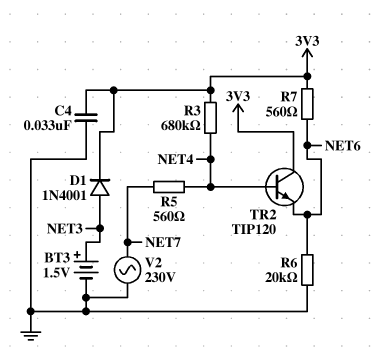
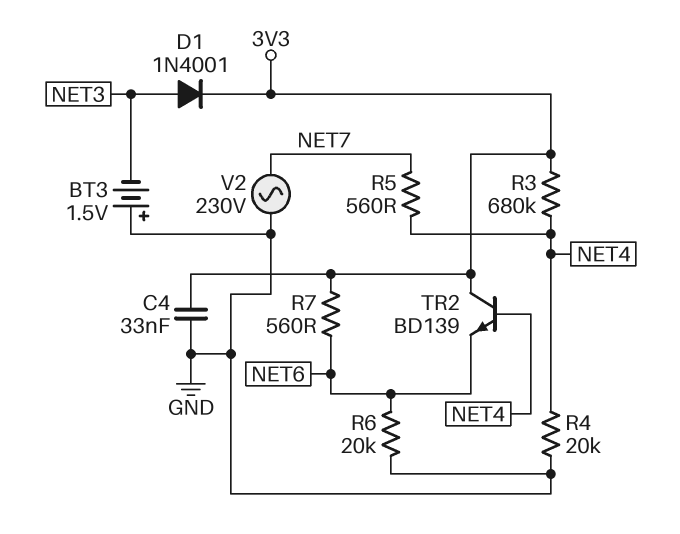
BT3: 1.5V (plus NET3, minus GND) -> 1.5V (plus GND, minus NET3)
R4: none -> 20k (GND, NET4)
TR2: NPN TIP120 (B NET4, C 3V3, E NET6) -> NPN BD139 (B NET4, C 3V3, E NET6)

